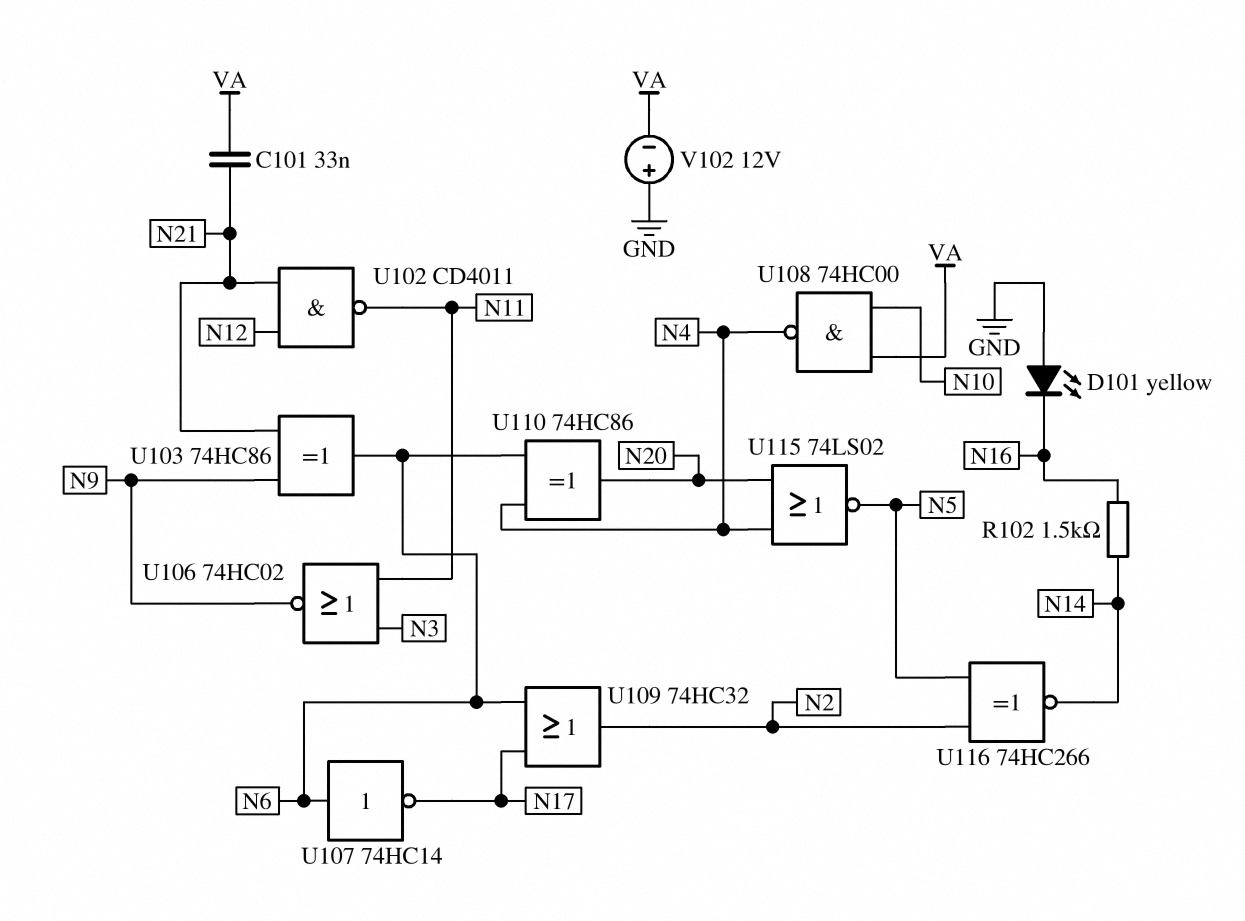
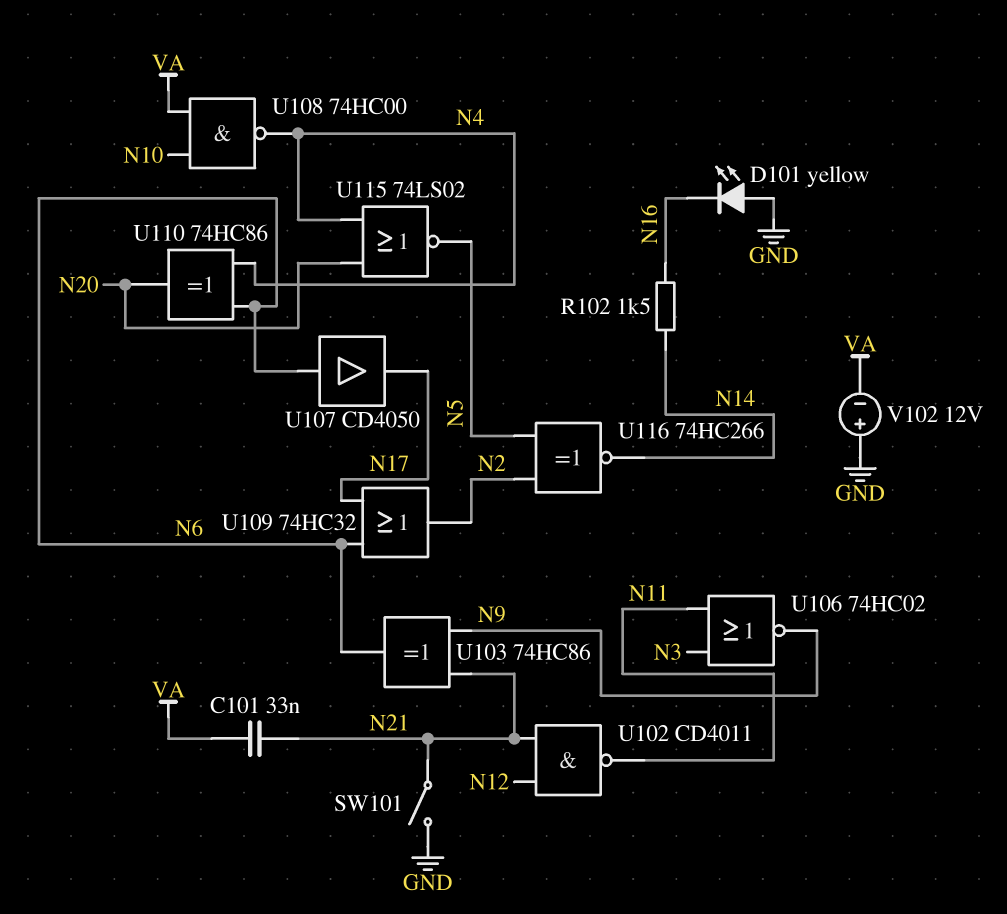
SW101: none -> switch (GND, N21)
U107: NOT 74HC14 (in N6, out N17) -> buffer CD4050 (in N6, out N17)

